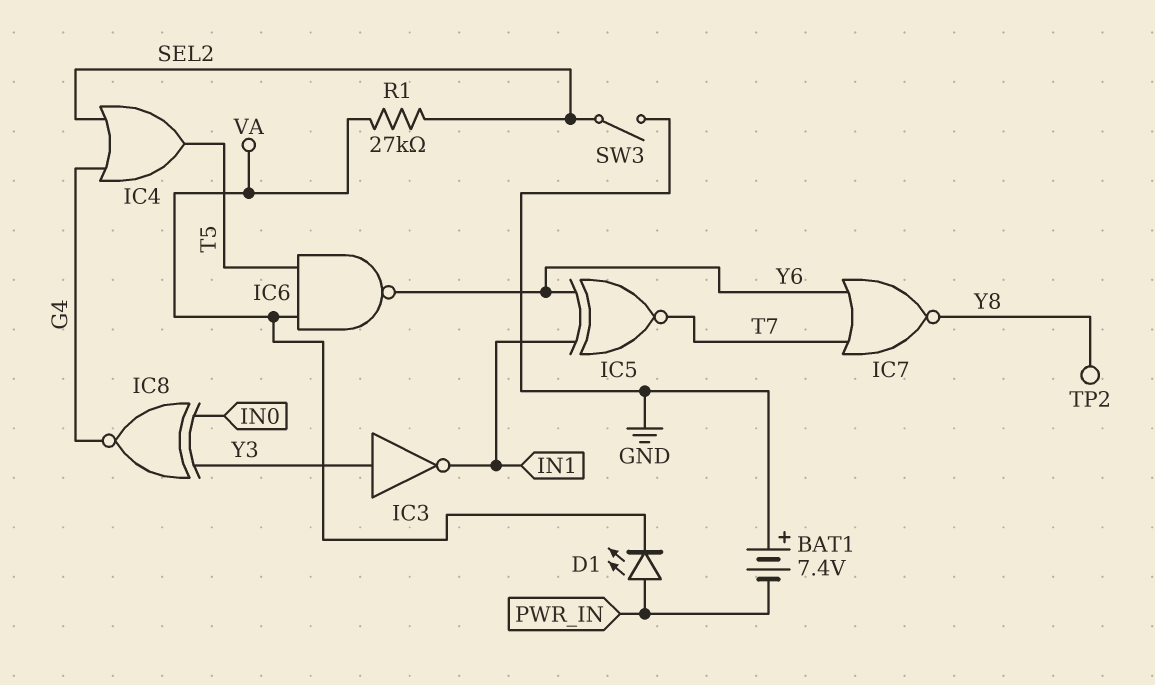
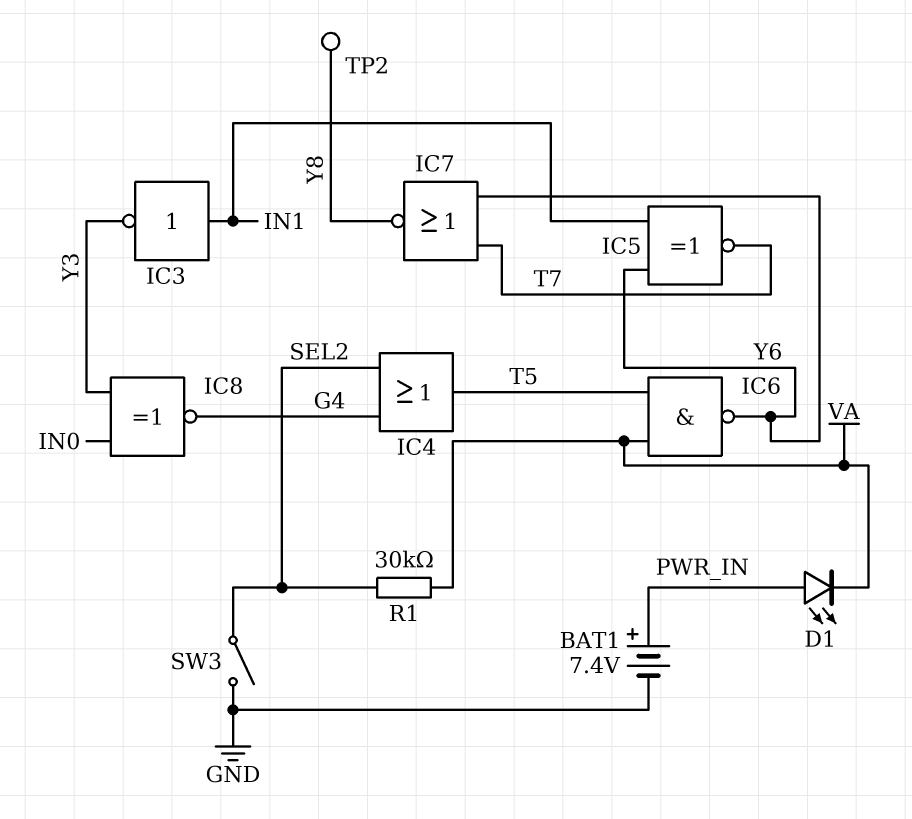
BAT1: 7.4V (plus GND, minus PWR_IN) -> 7.4V (plus PWR_IN, minus GND)
IC3: NOT (in Y3, out IN1) -> NOT (in IN1, out Y3)
R1: 27k (SEL2, VA) -> 30k (SEL2, VA)

